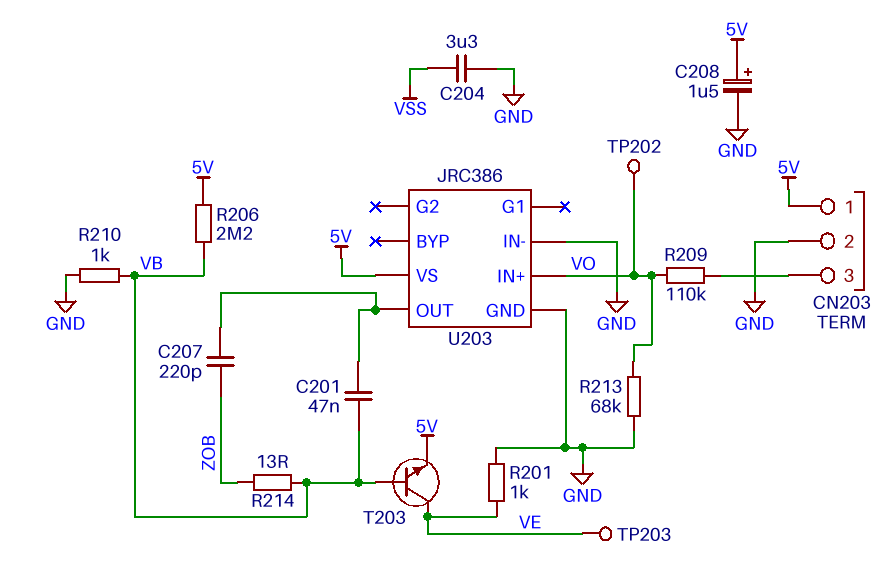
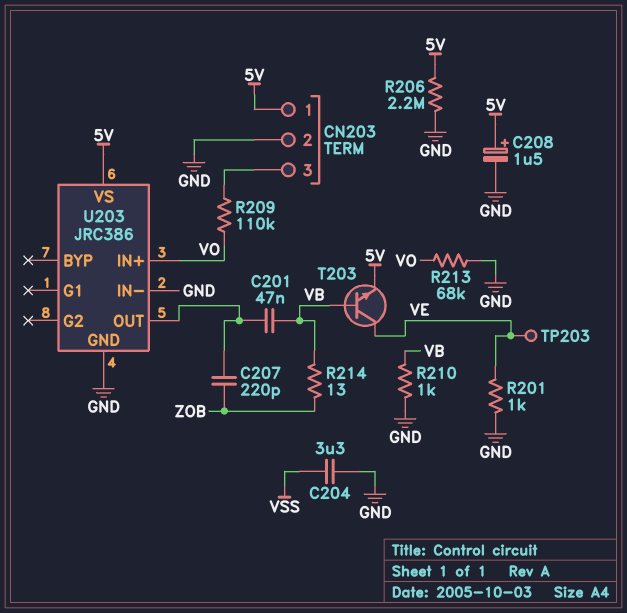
R206: 2.2M (5V, VB) -> 2.2M (5V, GND)
TP202: test point (VO) -> none

